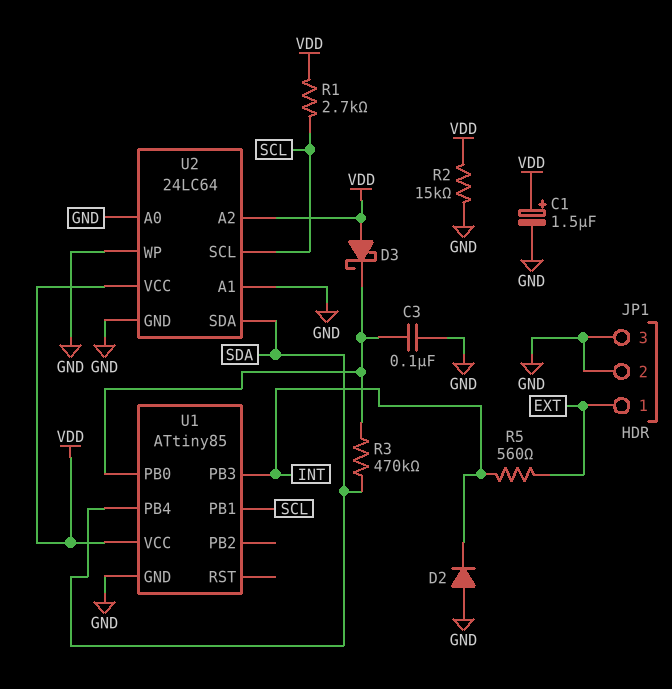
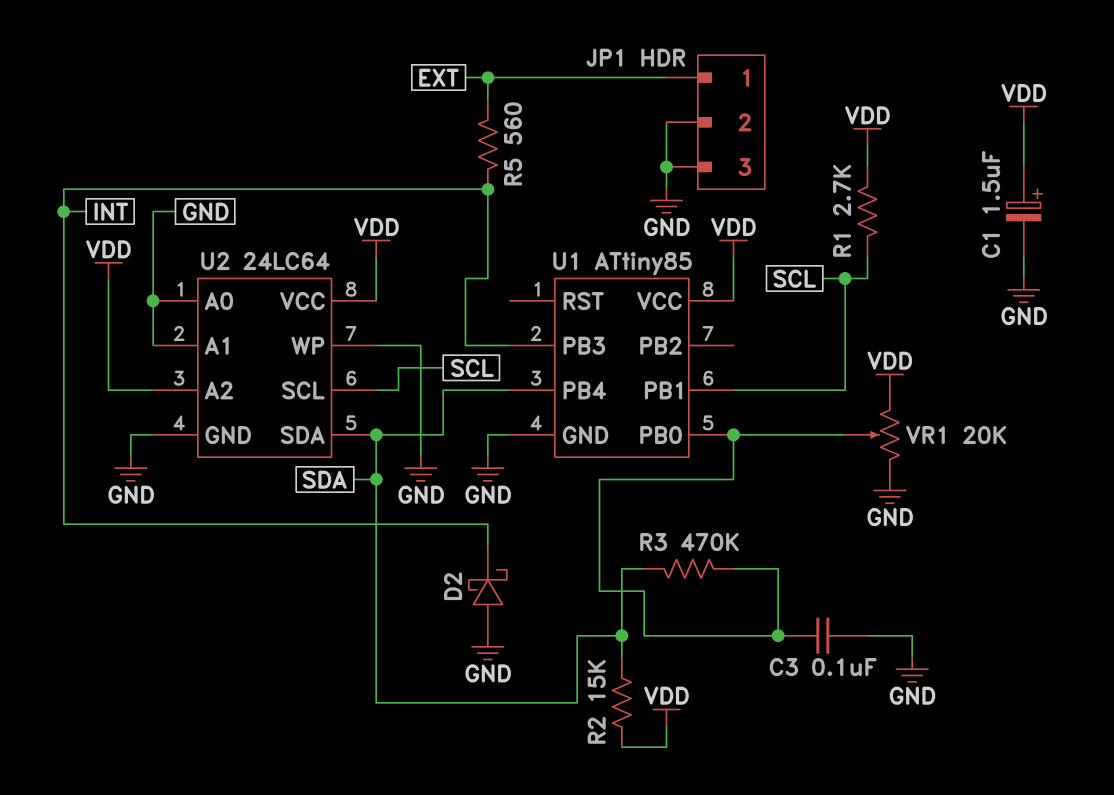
D2: diode (A GND, K INT) -> schottky (A GND, K INT)
D3: schottky (A VDD, K U1/PB0) -> none
R2: 15k (GND, VDD) -> 15k (SDA, VDD)
VR1: none -> 20k (GND, VDD, wiper U1/PB0)

